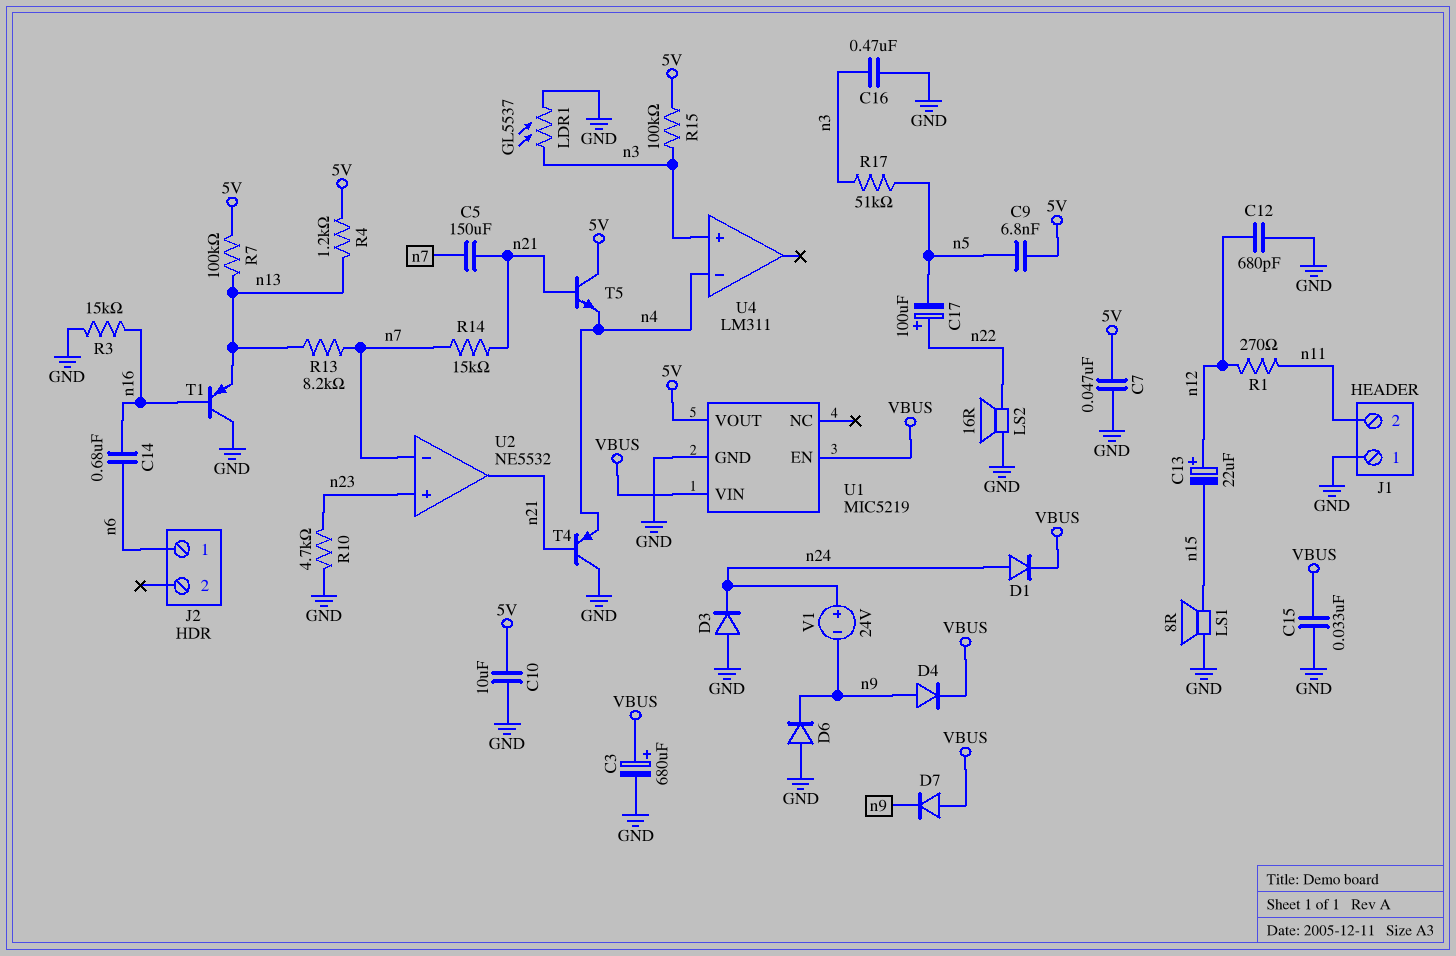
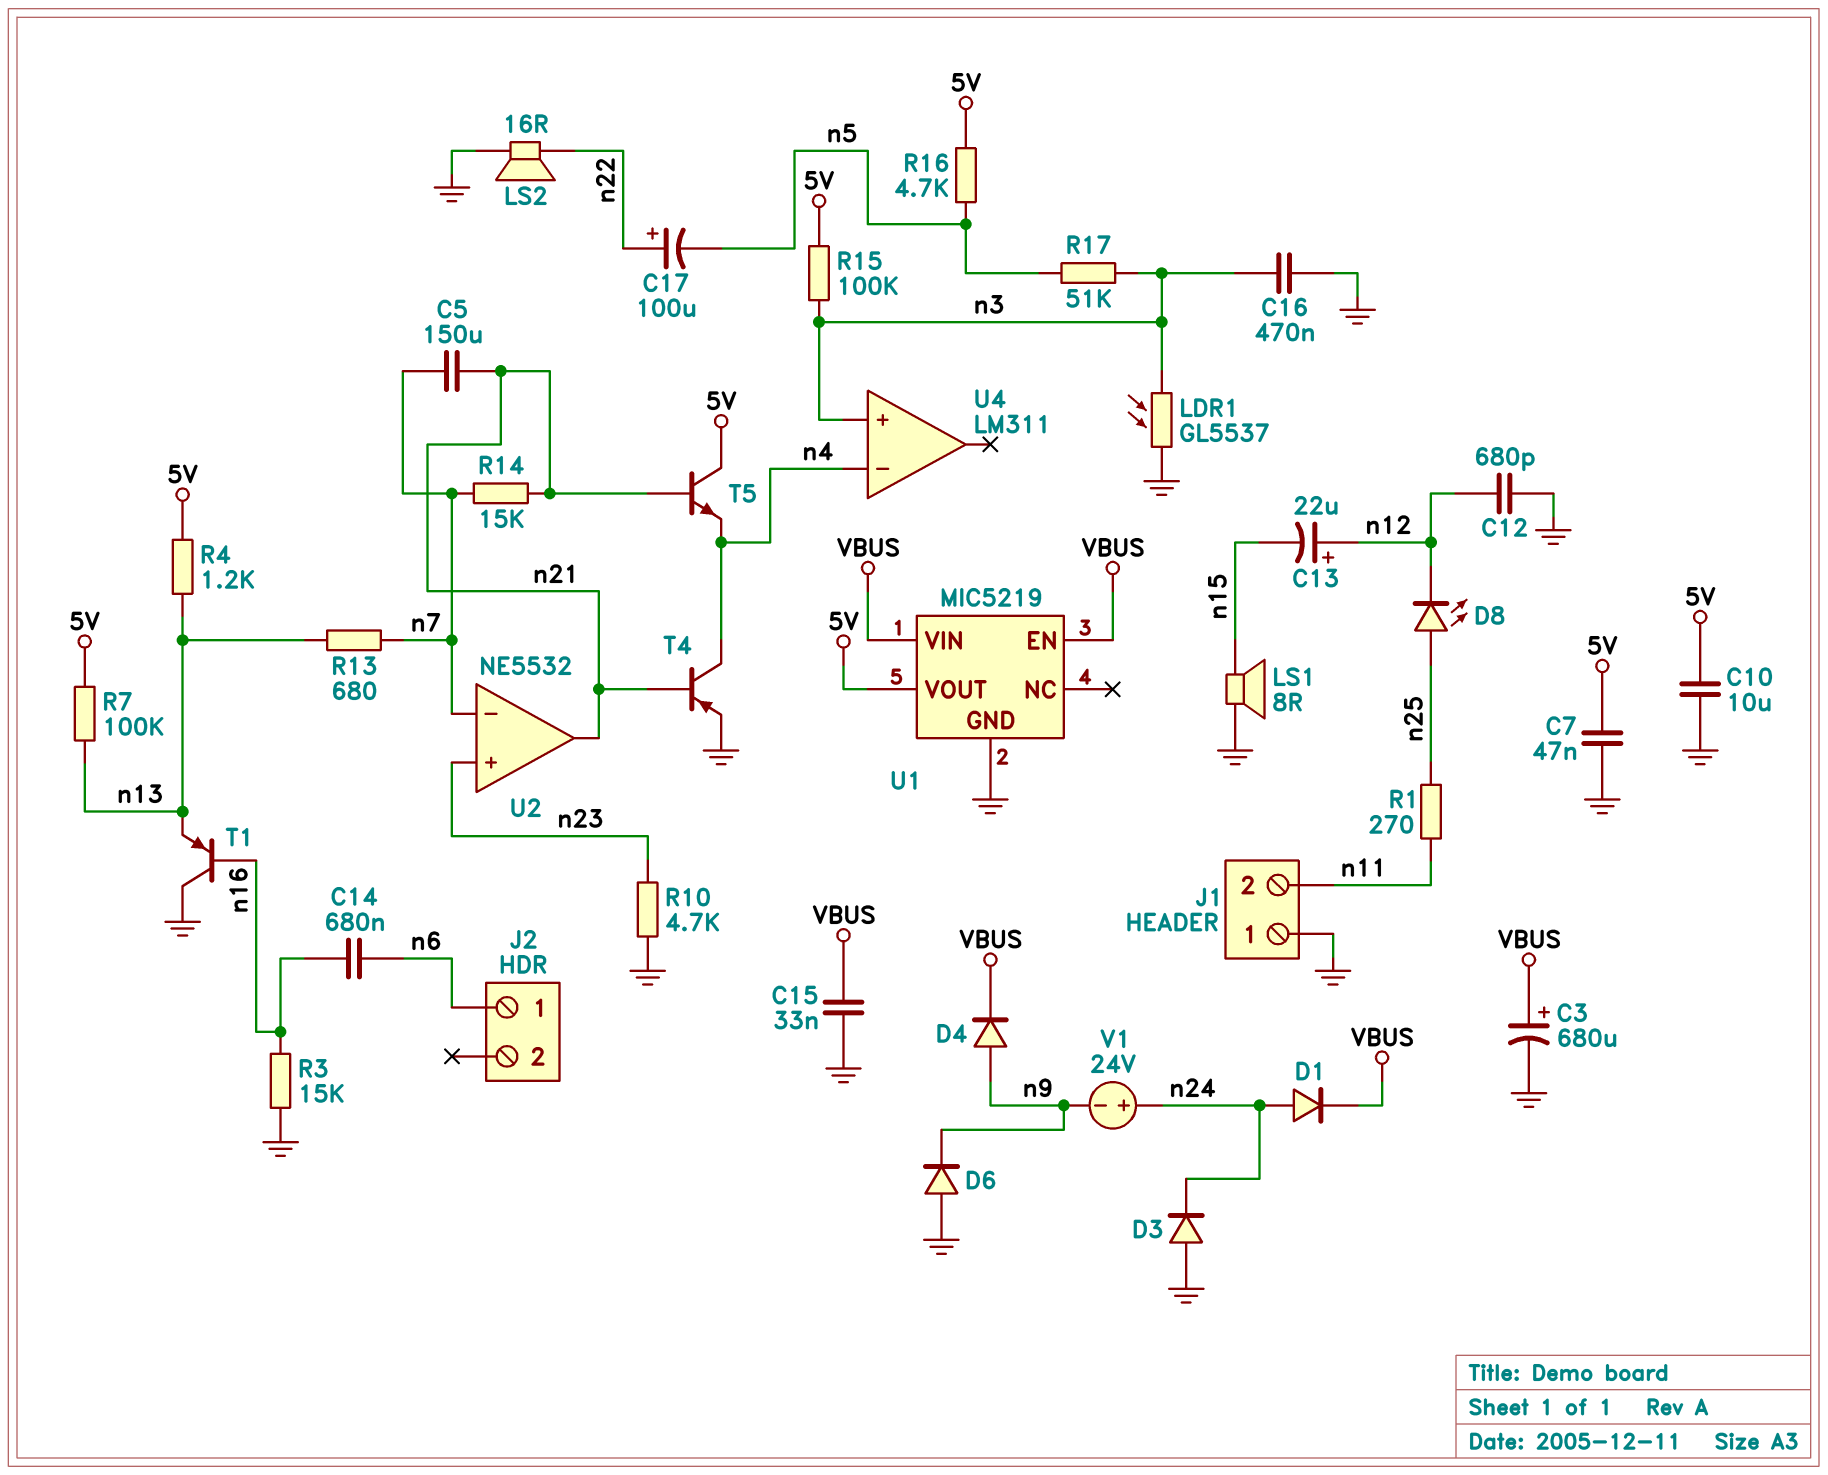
C9: 6.8nF (5V, n5) -> none
D7: diode (A VBUS, K n9) -> none
D8: none -> LED (A n25, K n12)
R1: 270 (n11, n12) -> 270 (n11, n25)
R13: 8.2k (n7, n13) -> 680 (n7, n13)
R16: none -> 4.7k (5V, n5)
T4: PNP (B n21, C GND, E n4) -> PNP (B n21, C n4, E GND)

